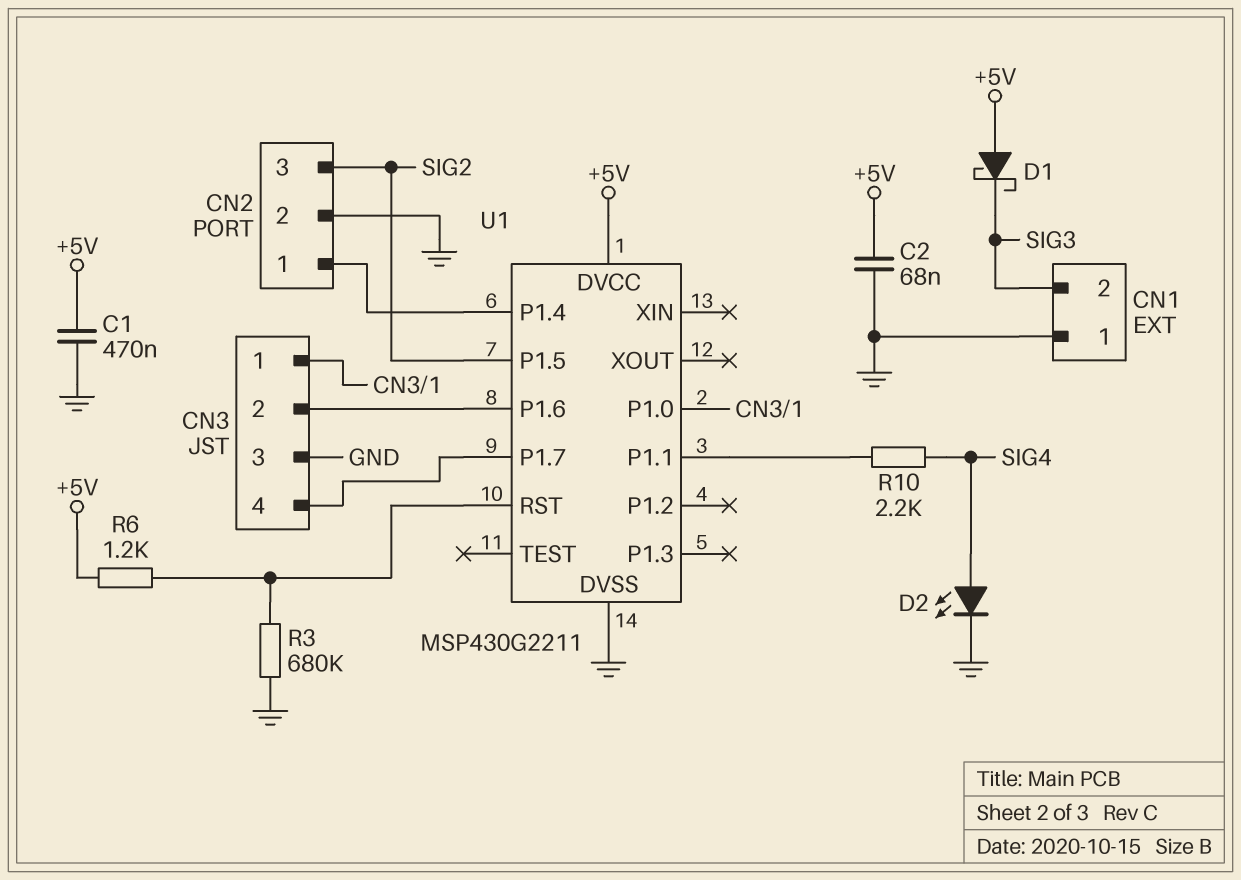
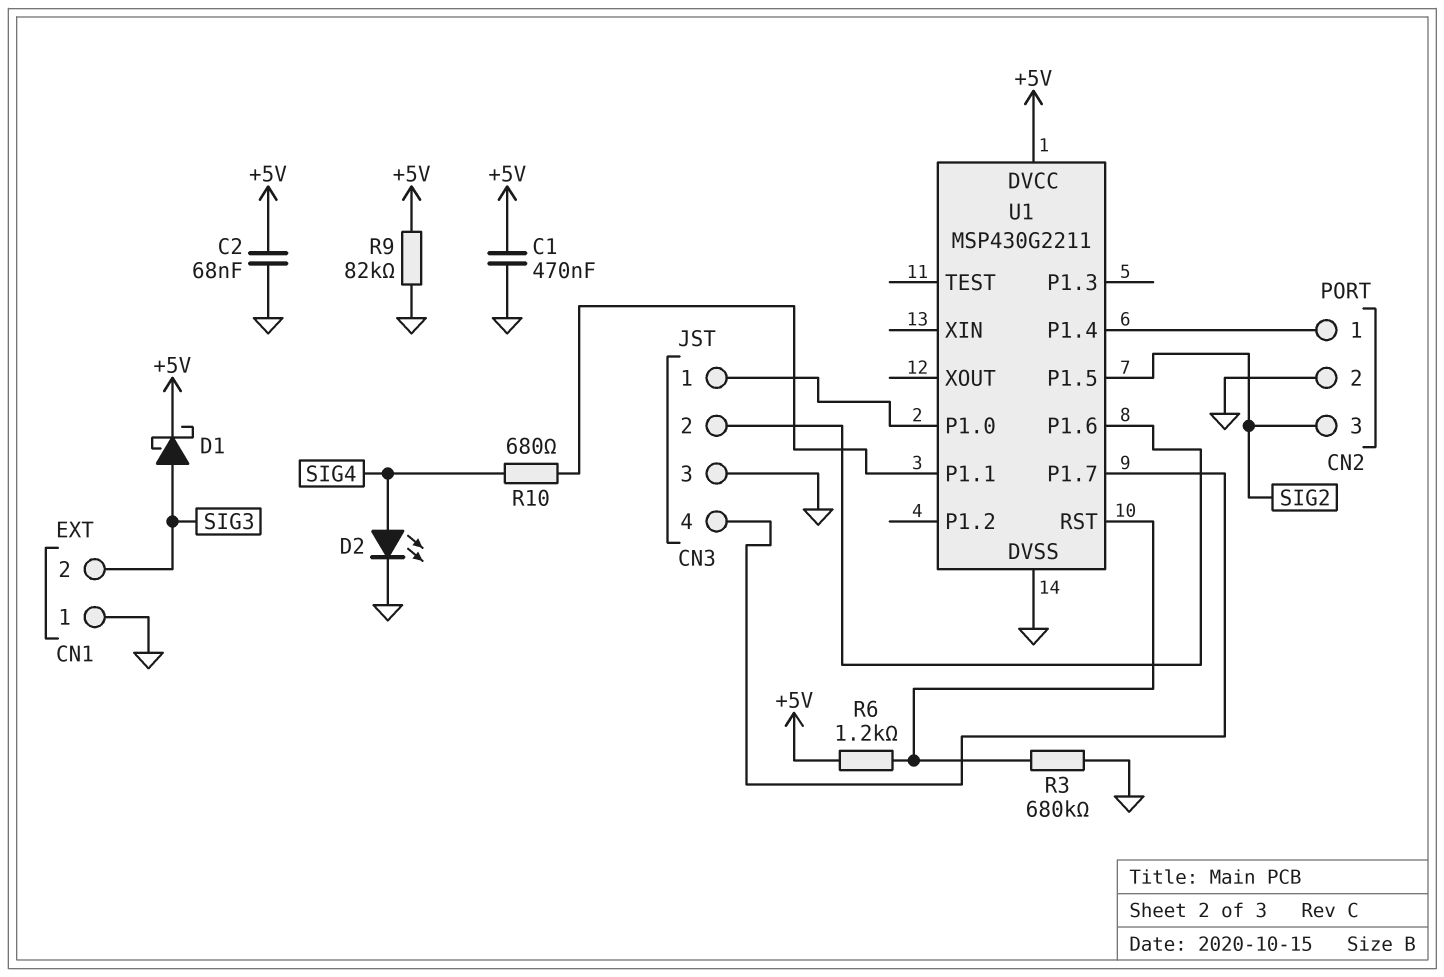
D1: schottky (A +5V, K SIG3) -> schottky (A SIG3, K +5V)
R9: none -> 82k (+5V, GND)
R10: 2.2k (SIG4, U1/P1.1) -> 680 (SIG4, U1/P1.1)

